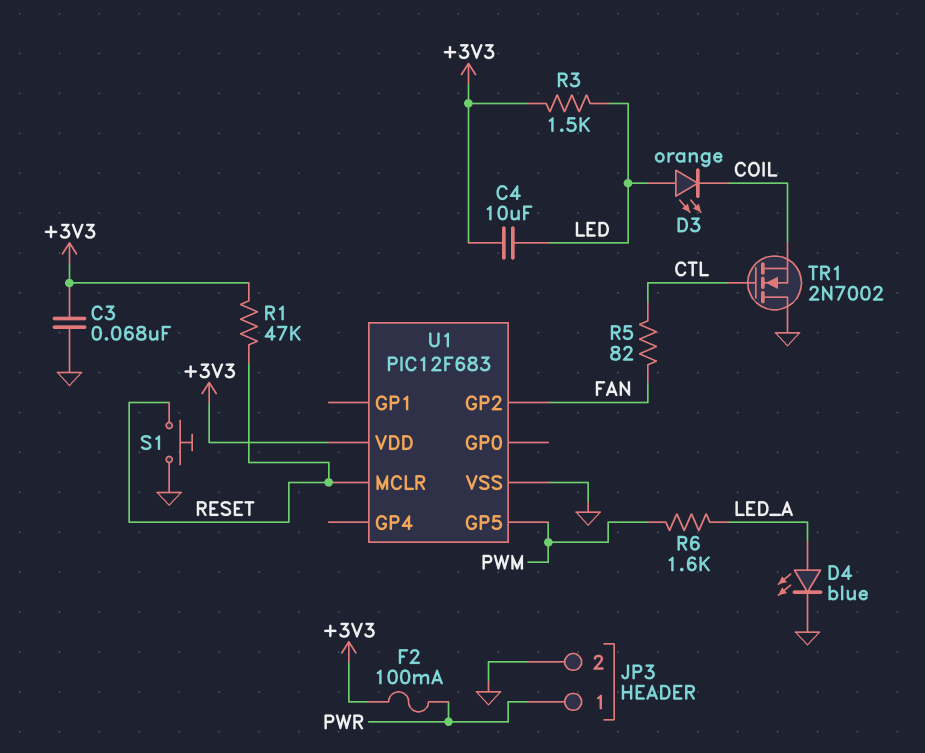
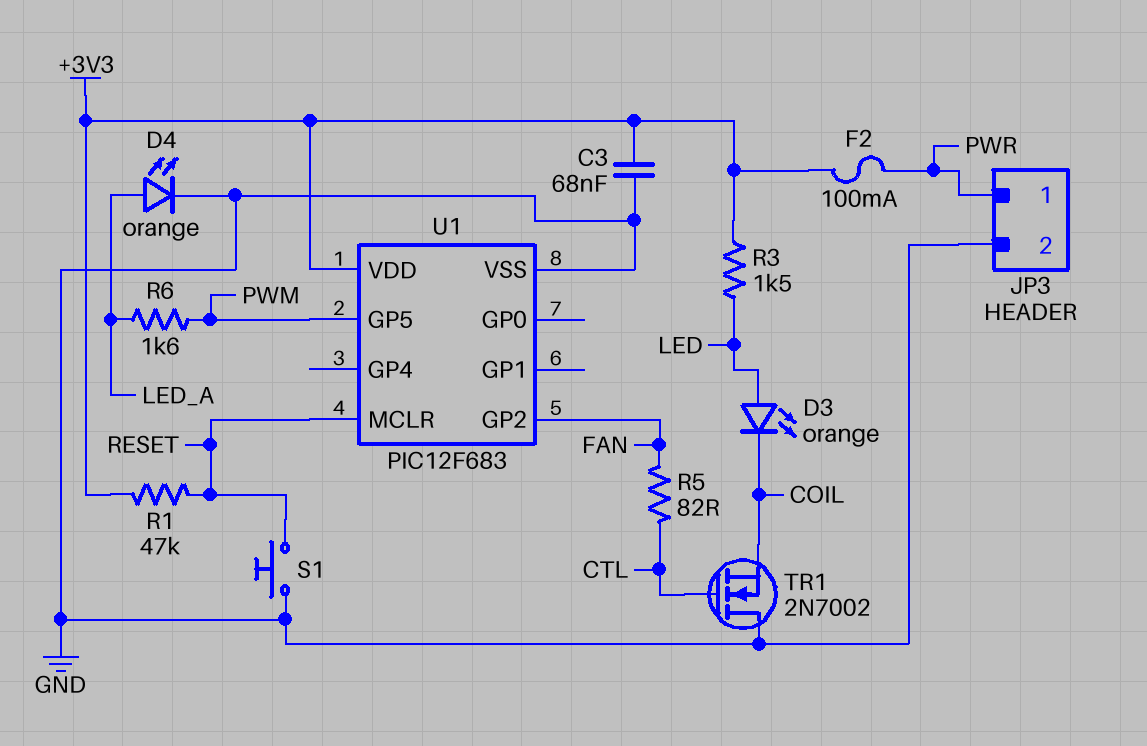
C4: 10uF (+3V3, LED) -> none
D4: LED blue (A LED_A, K GND) -> LED orange (A LED_A, K GND)

